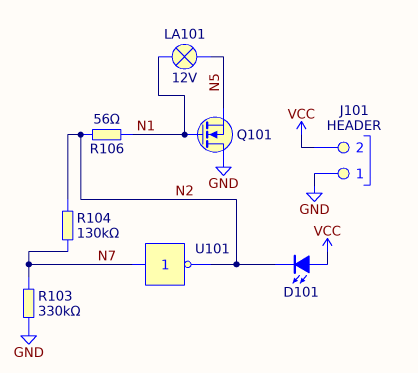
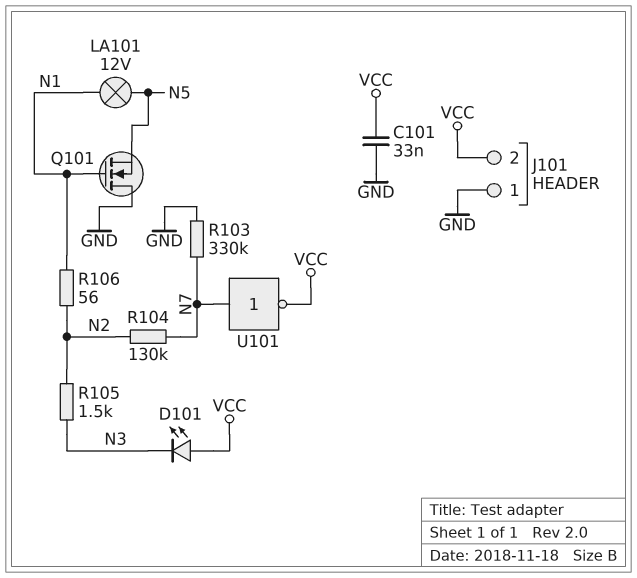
C101: none -> 33nF (GND, VCC)
D101: LED (A VCC, K N2) -> LED (A VCC, K N3)
R105: none -> 1.5k (N2, N3)
U101: NOT (in N7, out N2) -> NOT (in N7, out VCC)

